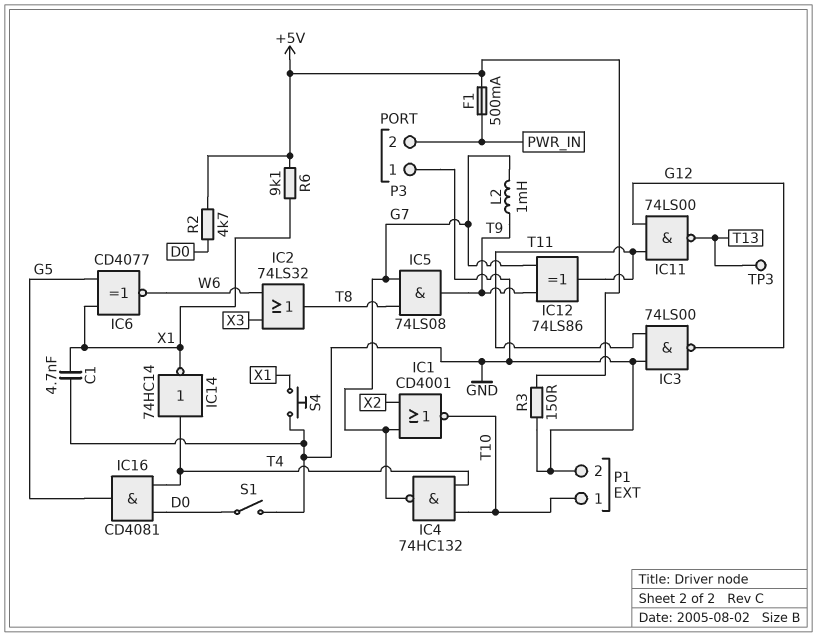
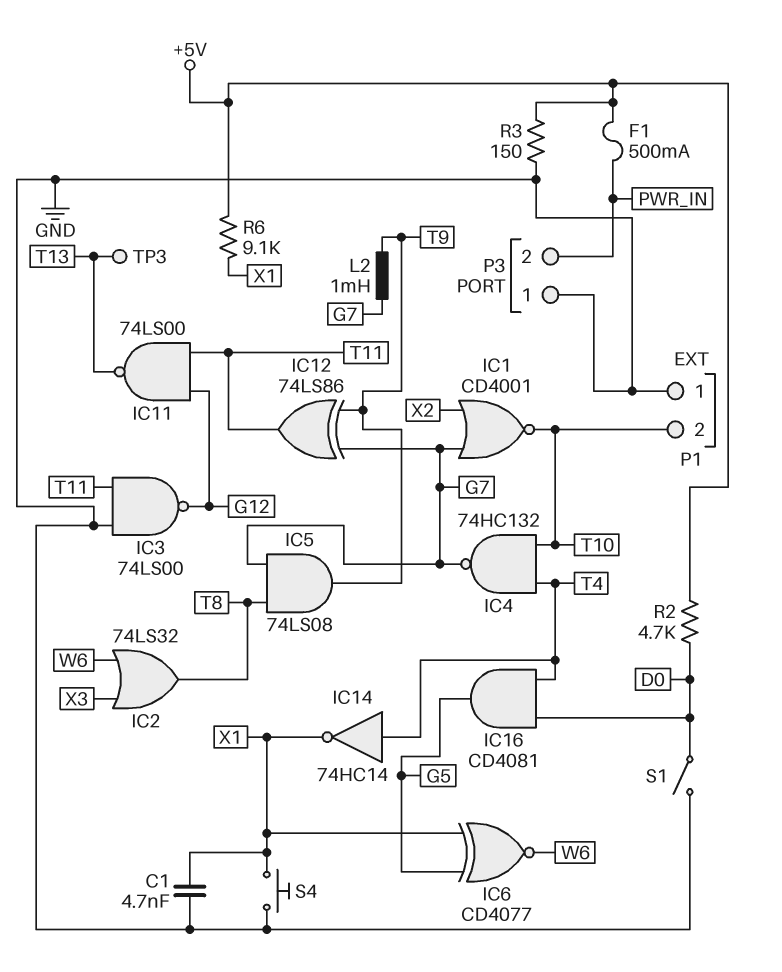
P1 pin 1: T10 -> GND
P1 pin 2: GND -> T10

